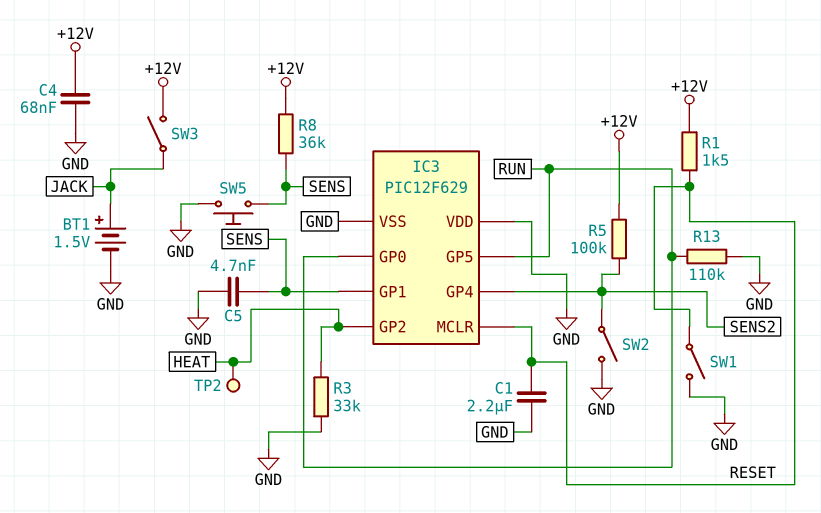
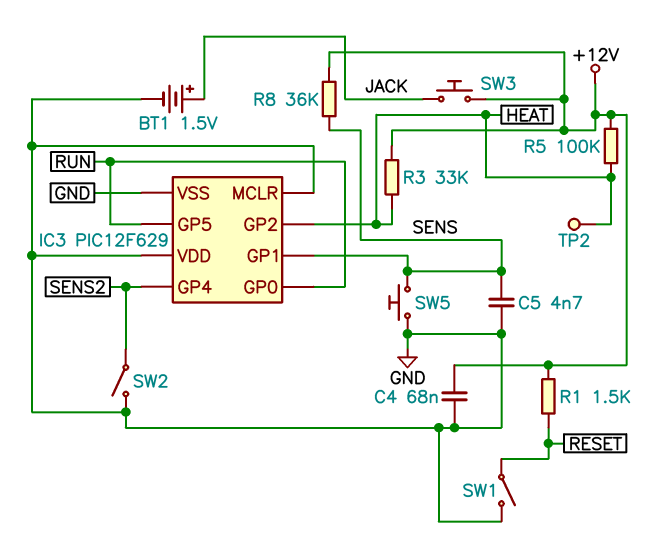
C1: 2.2uF (GND, RESET) -> none
IC3 pin MCLR: RESET -> GND
R3: 33k (GND, HEAT) -> 33k (+12V, HEAT)
R5: 100k (+12V, SENS2) -> 100k (+12V, HEAT)
R13: 110k (GND, RUN) -> none
SW3: switch (+12V, JACK) -> button (+12V, JACK)

